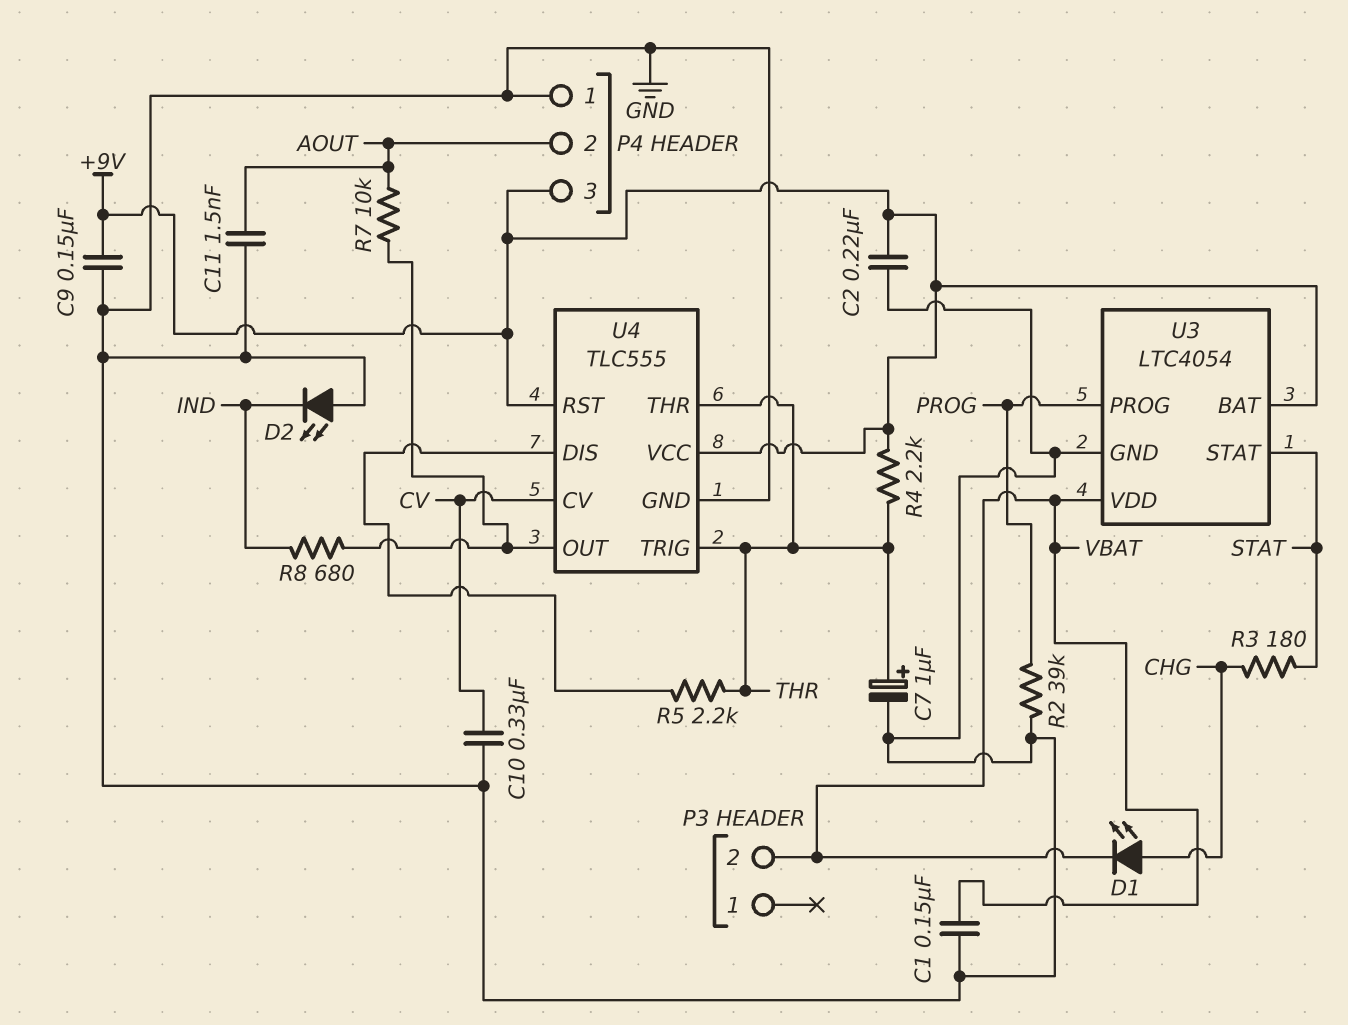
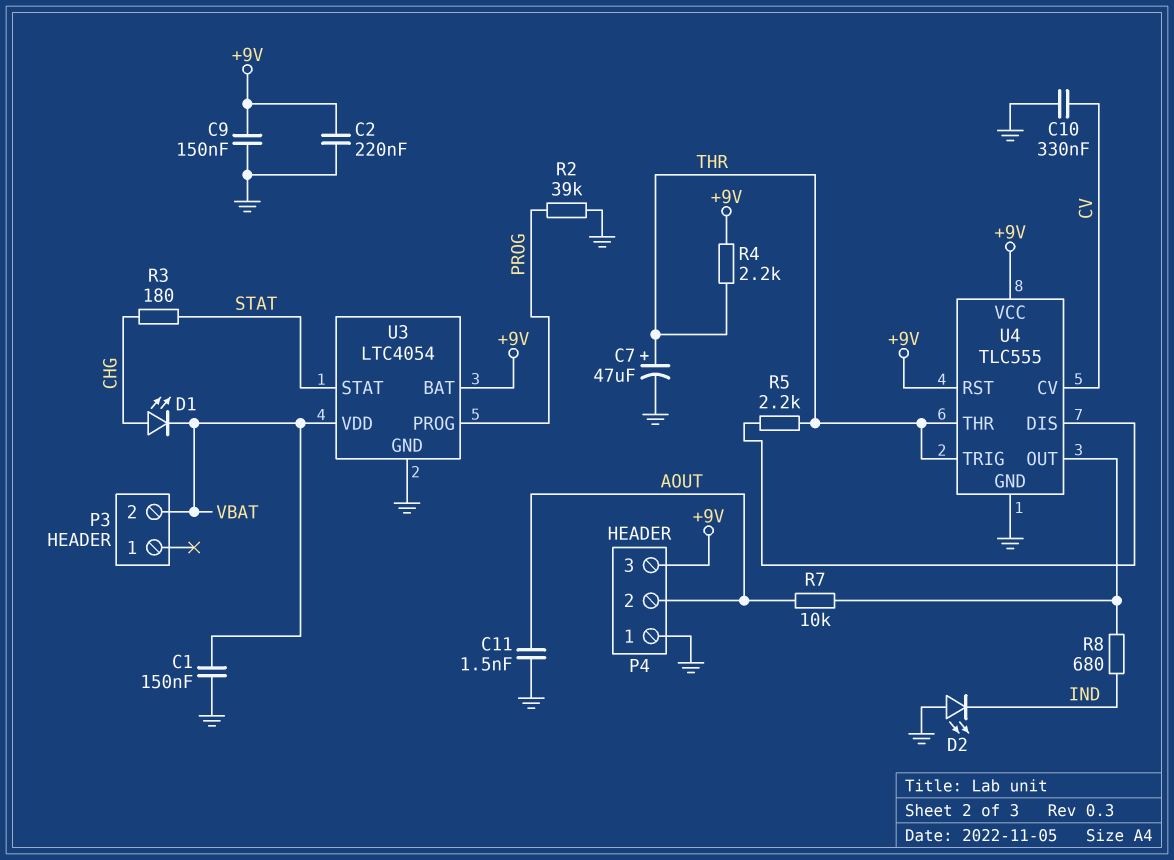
C7: 1uF (plus THR, minus GND) -> 47uF (plus THR, minus GND)

